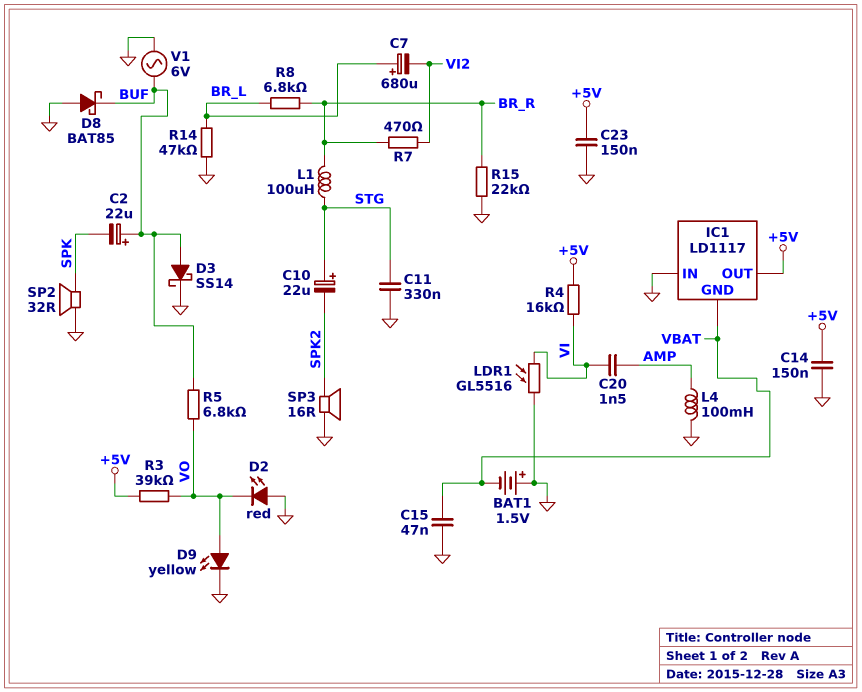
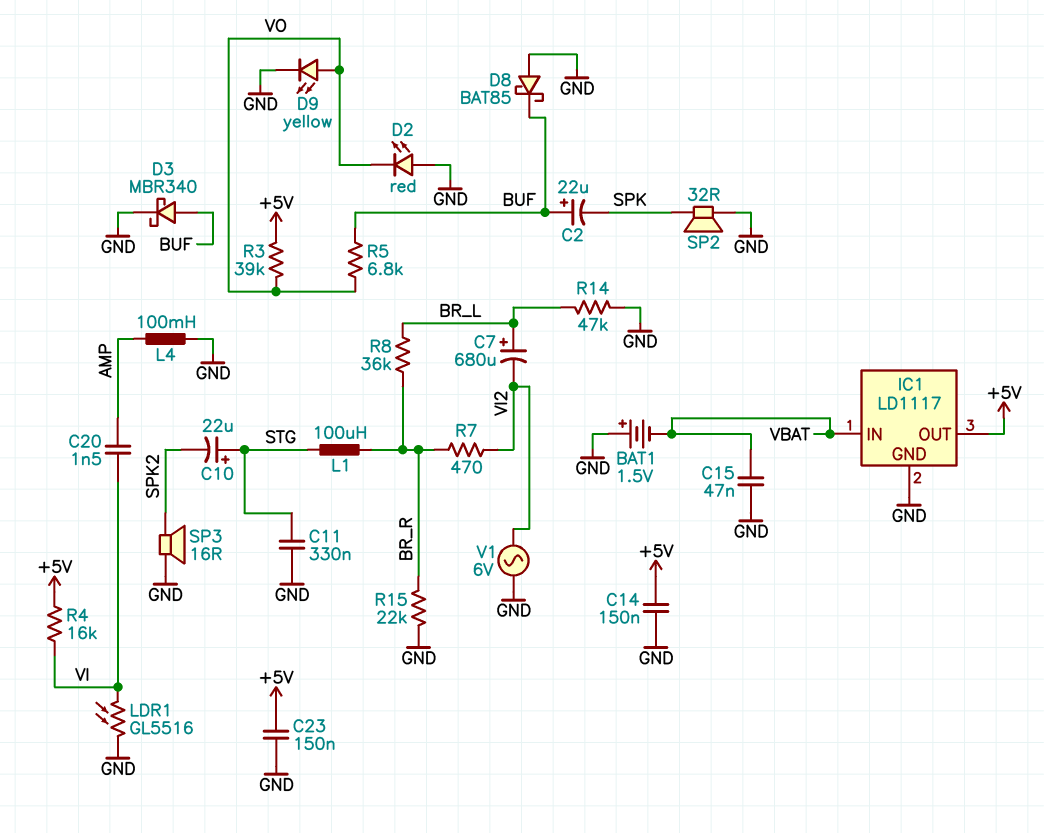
D3: schottky SS14 (A BUF, K GND) -> schottky MBR340 (A BUF, K GND)
IC1 pin GND: VBAT -> GND
IC1 pin IN: GND -> VBAT
R8: 6.8k (BR_L, BR_R) -> 36k (BR_L, BR_R)
V1: AC 6V (BUF, GND) -> AC 6V (GND, VI2)

